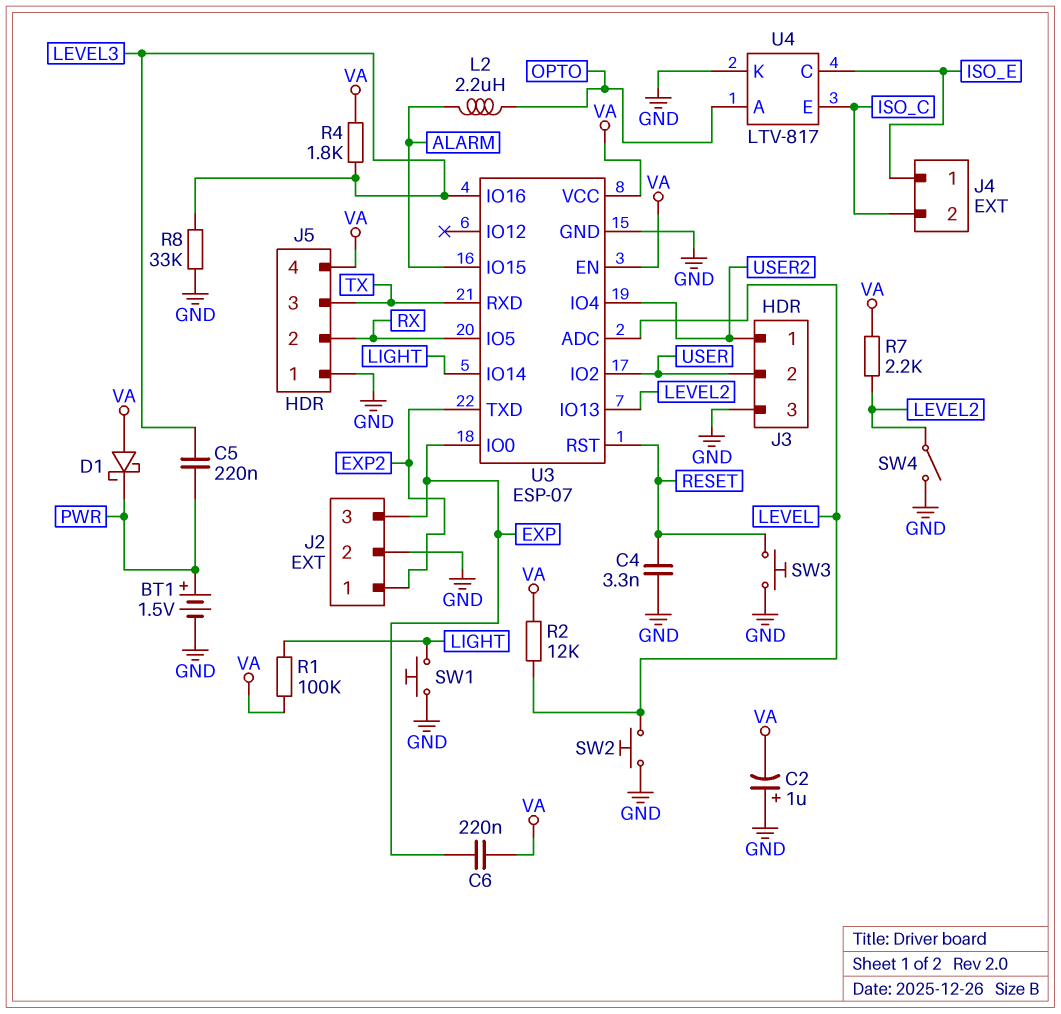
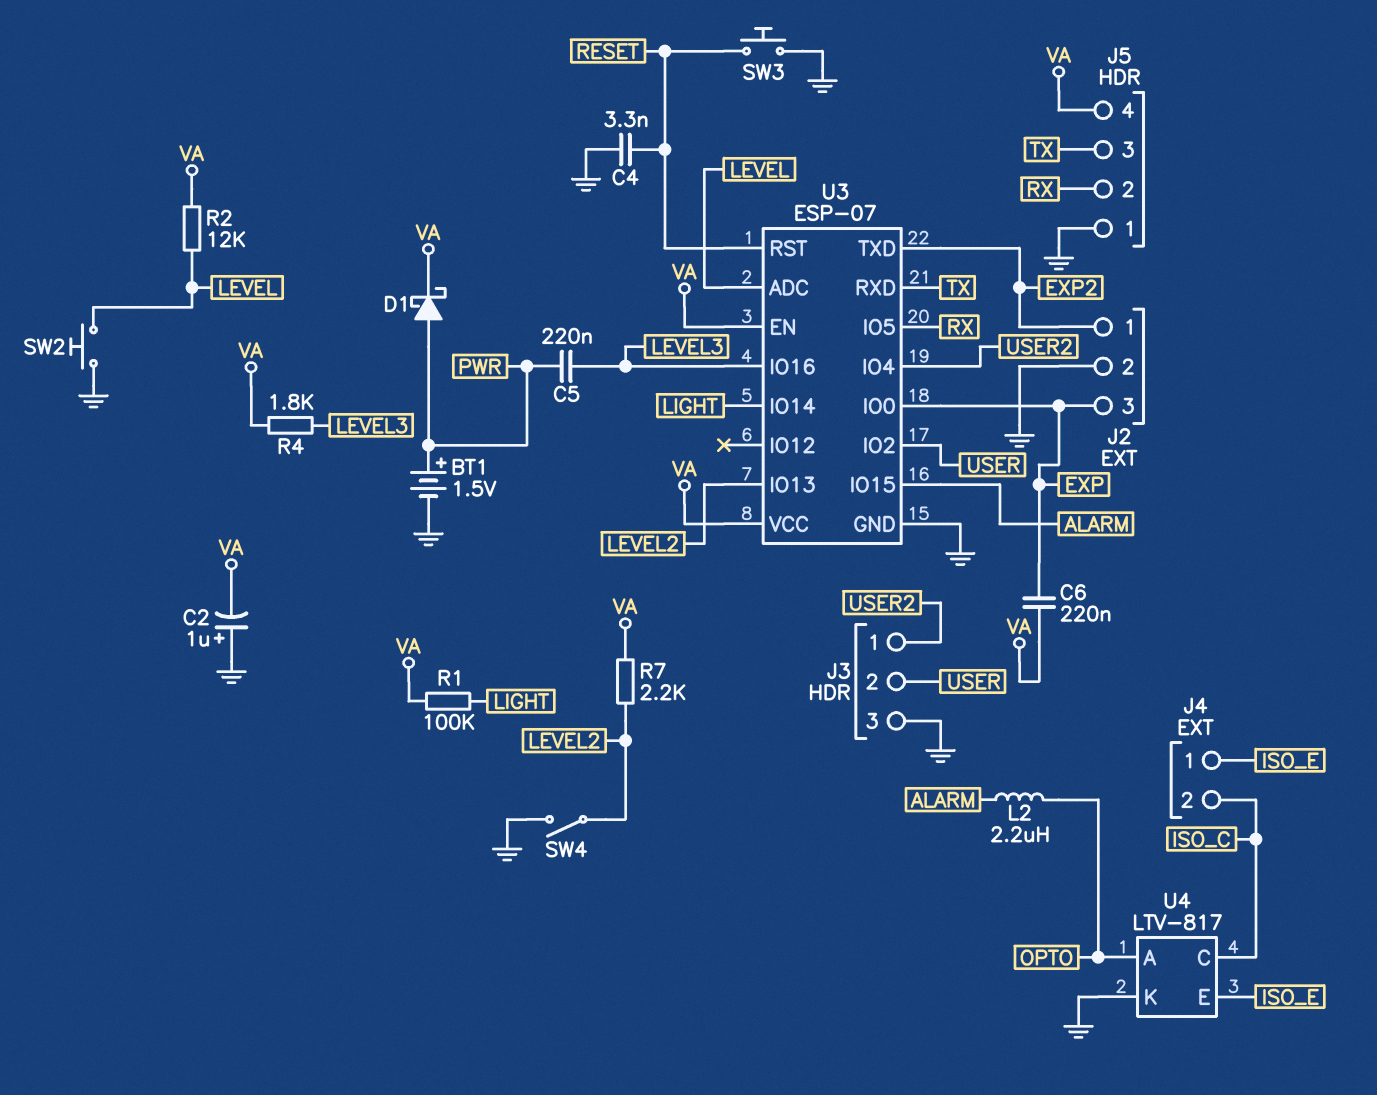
D1: schottky (A VA, K PWR) -> schottky (A PWR, K VA)
R8: 33k (GND, LEVEL3) -> none
SW1: button (GND, LIGHT) -> none
U4 pin C: ISO_E -> ISO_C
U4 pin E: ISO_C -> ISO_E

